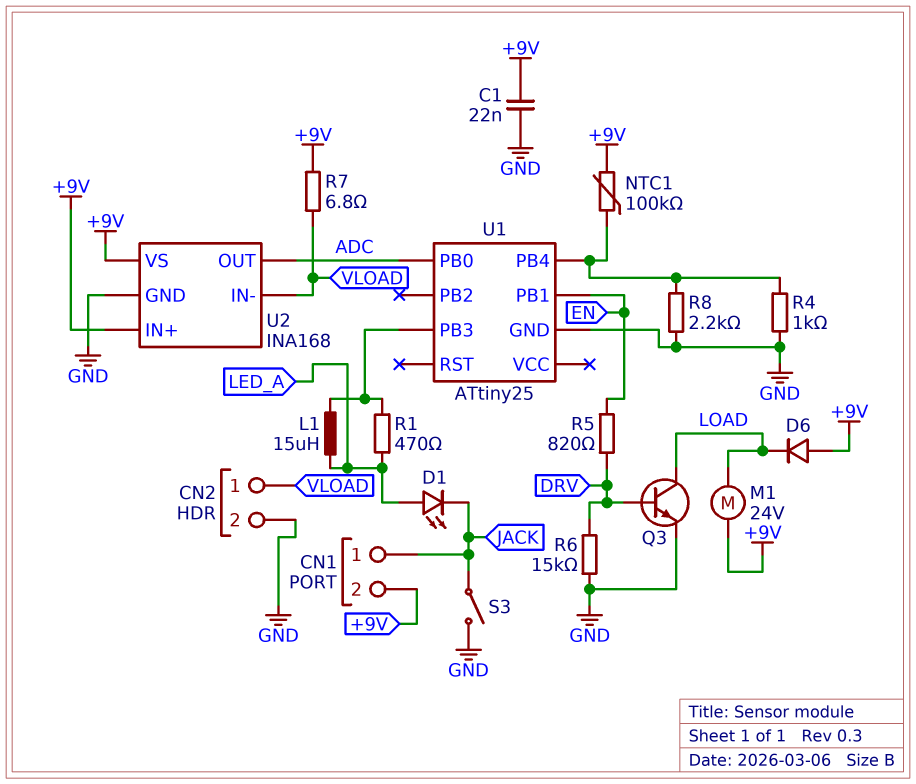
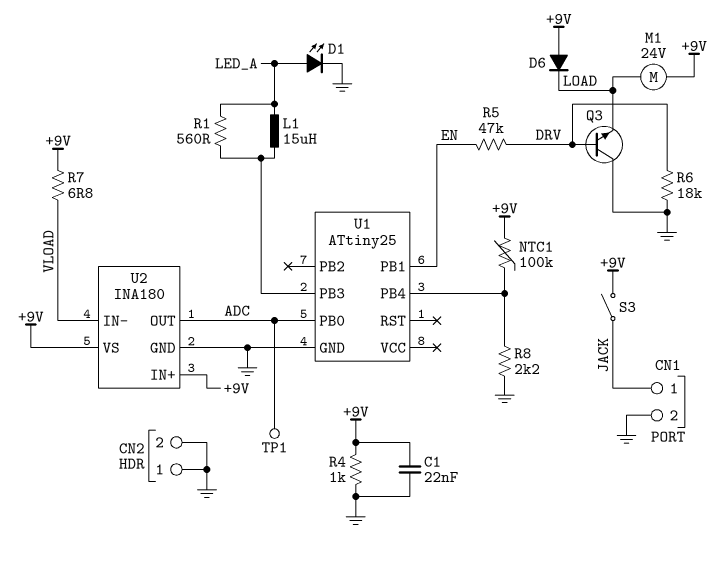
CN1 pin 2: +9V -> GND
CN2 pin 1: VLOAD -> GND
D1: LED (A LED_A, K JACK) -> LED (A LED_A, K GND)
Q3: NPN (B DRV, C LOAD, E GND) -> NPN (B DRV, C GND, E LOAD)
R1: 470 (LED_A, U1/PB3) -> 560 (LED_A, U1/PB3)
R4: 1k (GND, U1/PB4) -> 1k (+9V, GND)
R5: 820 (DRV, EN) -> 47k (DRV, EN)
R6: 15k (DRV, GND) -> 18k (DRV, GND)
S3: switch (GND, JACK) -> switch (+9V, JACK)
TP1: none -> test point (ADC)
U2: INA168 -> INA180

